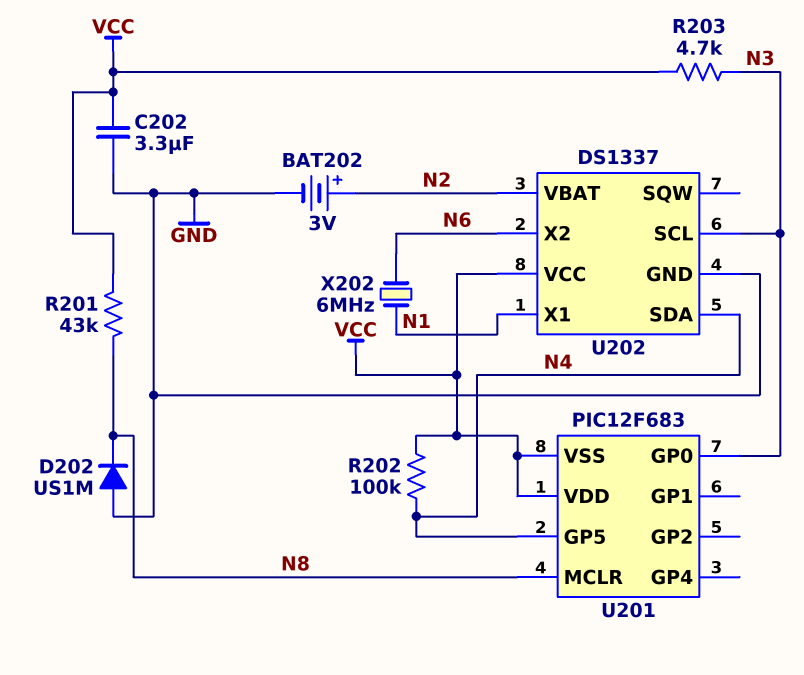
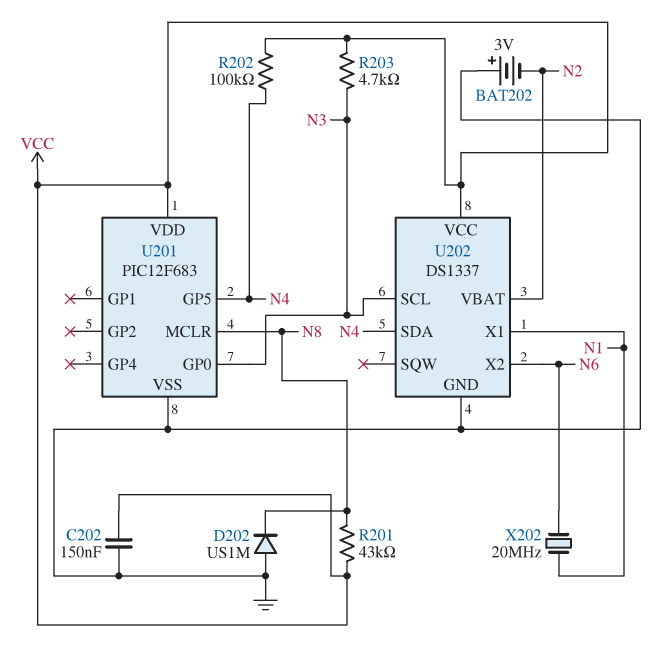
BAT202: 3V (plus N2, minus GND) -> 3V (plus GND, minus N2)
C202: 3.3uF (GND, VCC) -> 150nF (GND, VCC)
U201 pin VSS: VCC -> GND
X202: 6MHz (N1, N6) -> 20MHz (N1, N6)

